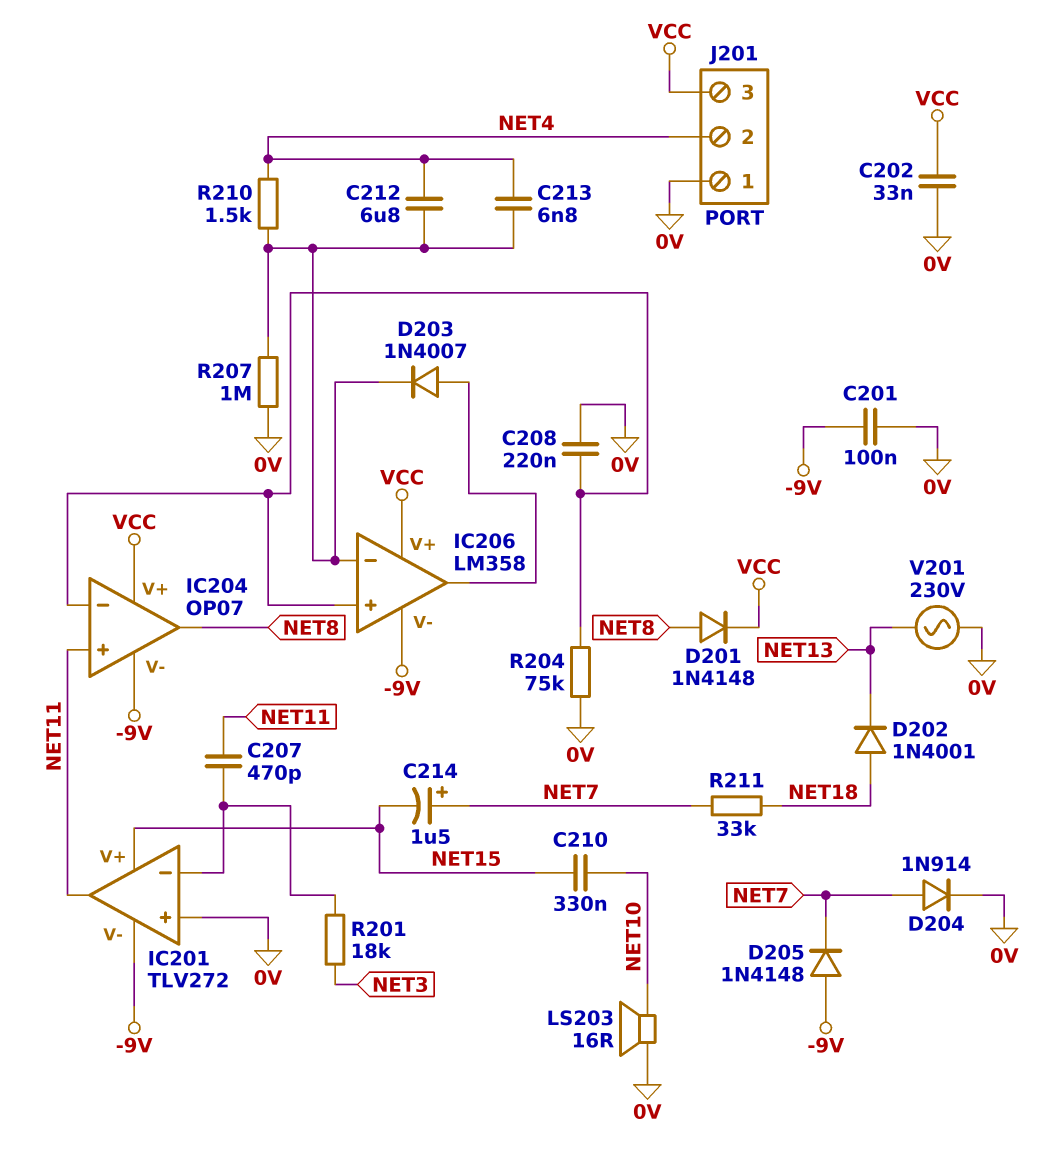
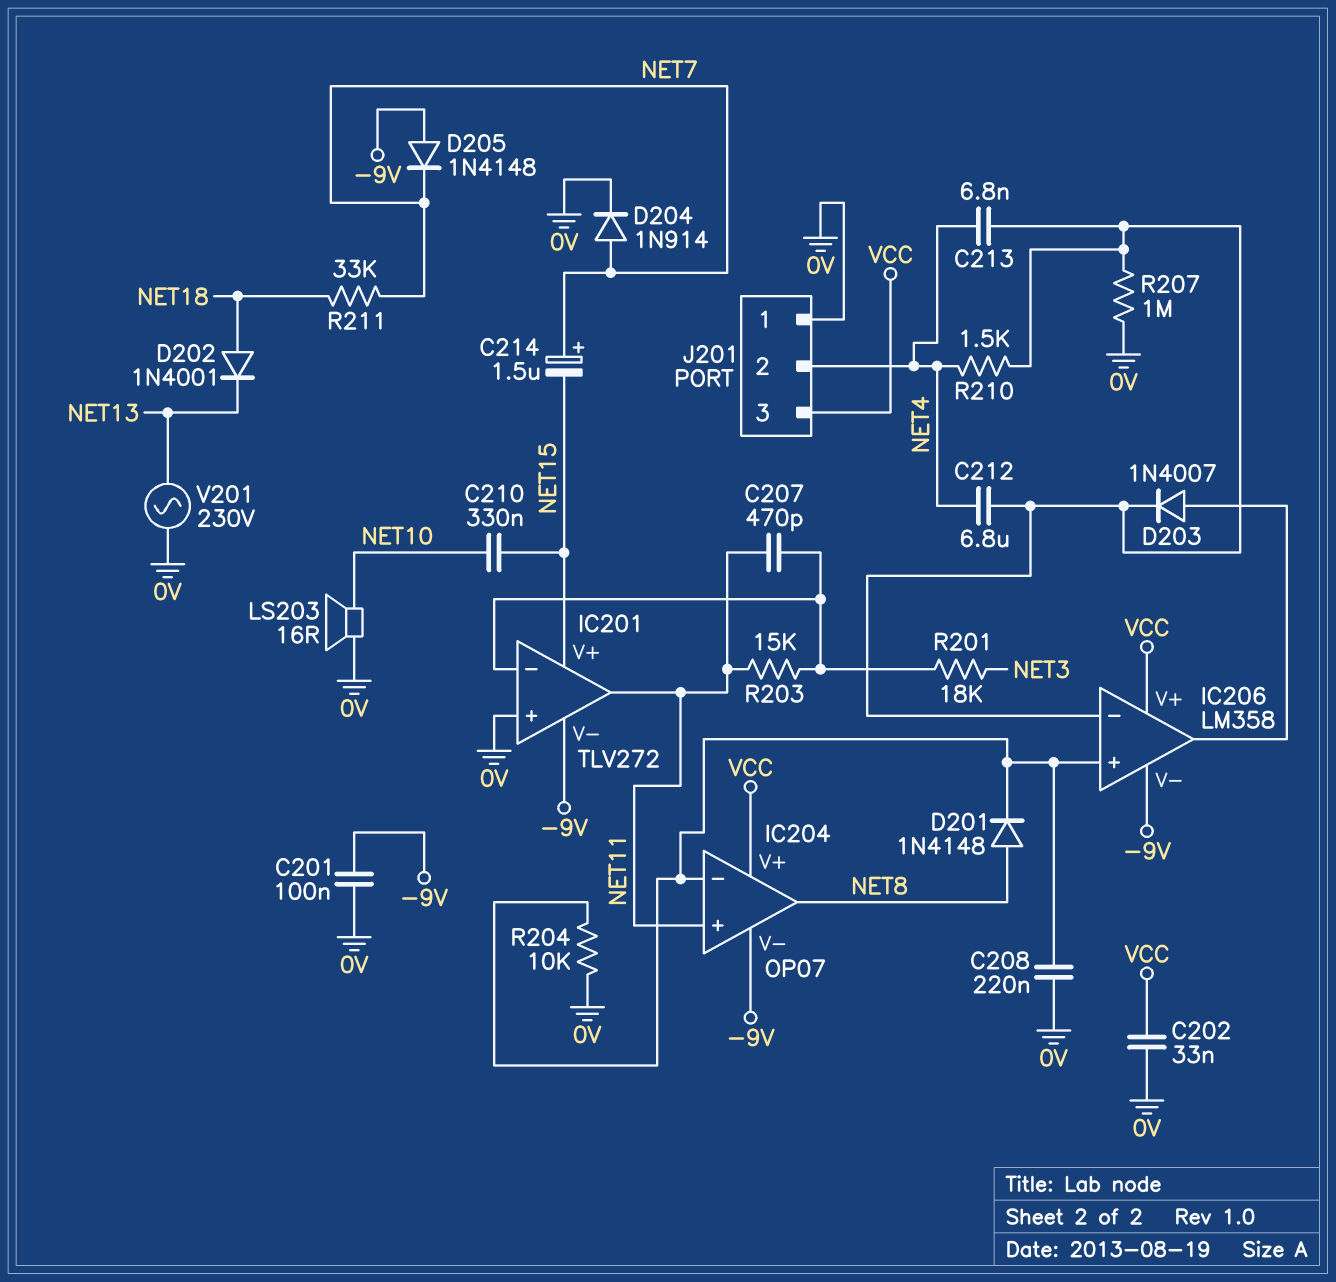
D201: diode 1N4148 (A NET8, K VCC) -> diode 1N4148 (A NET8, K IC204/in-)
R203: none -> 15k (IC201/in-, NET11)
R204: 75k (0V, IC204/in-) -> 10k (0V, IC204/in-)

